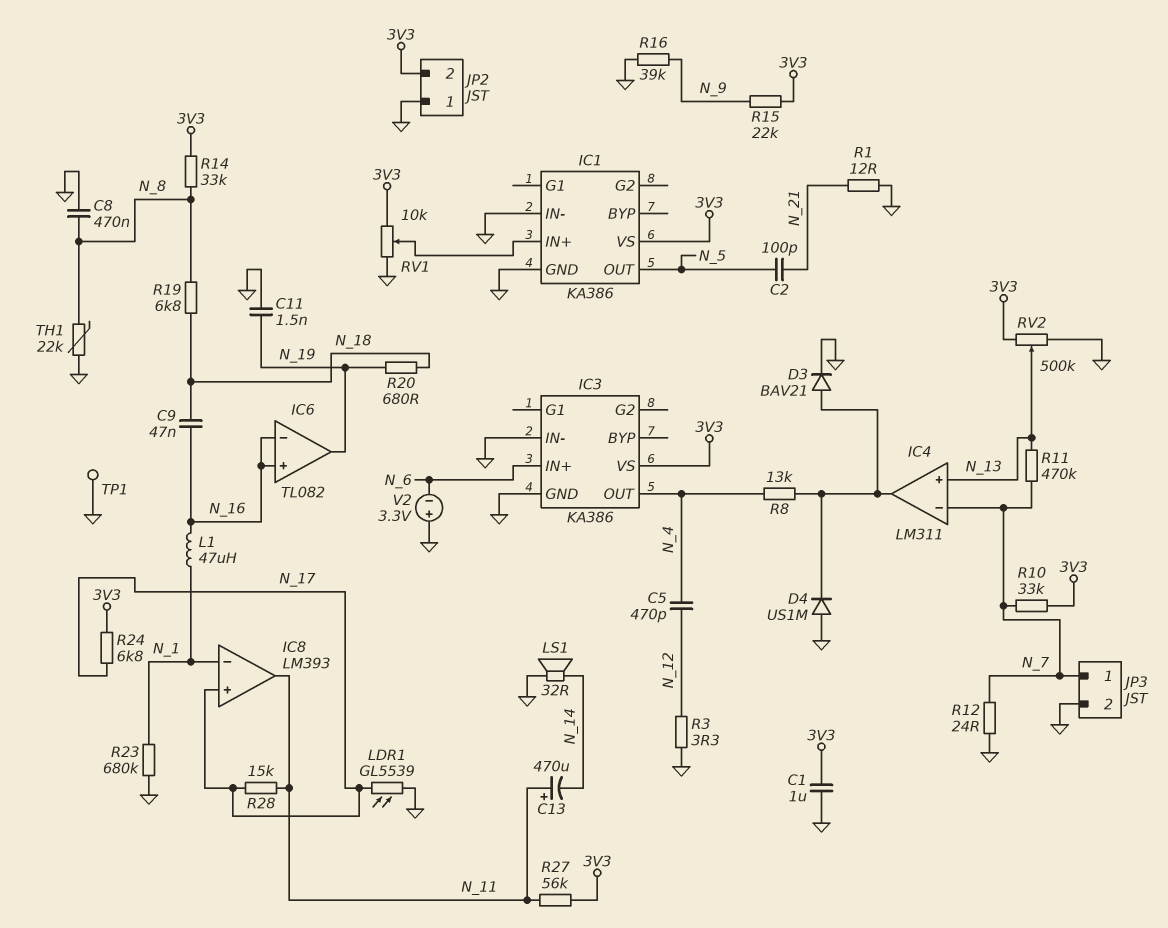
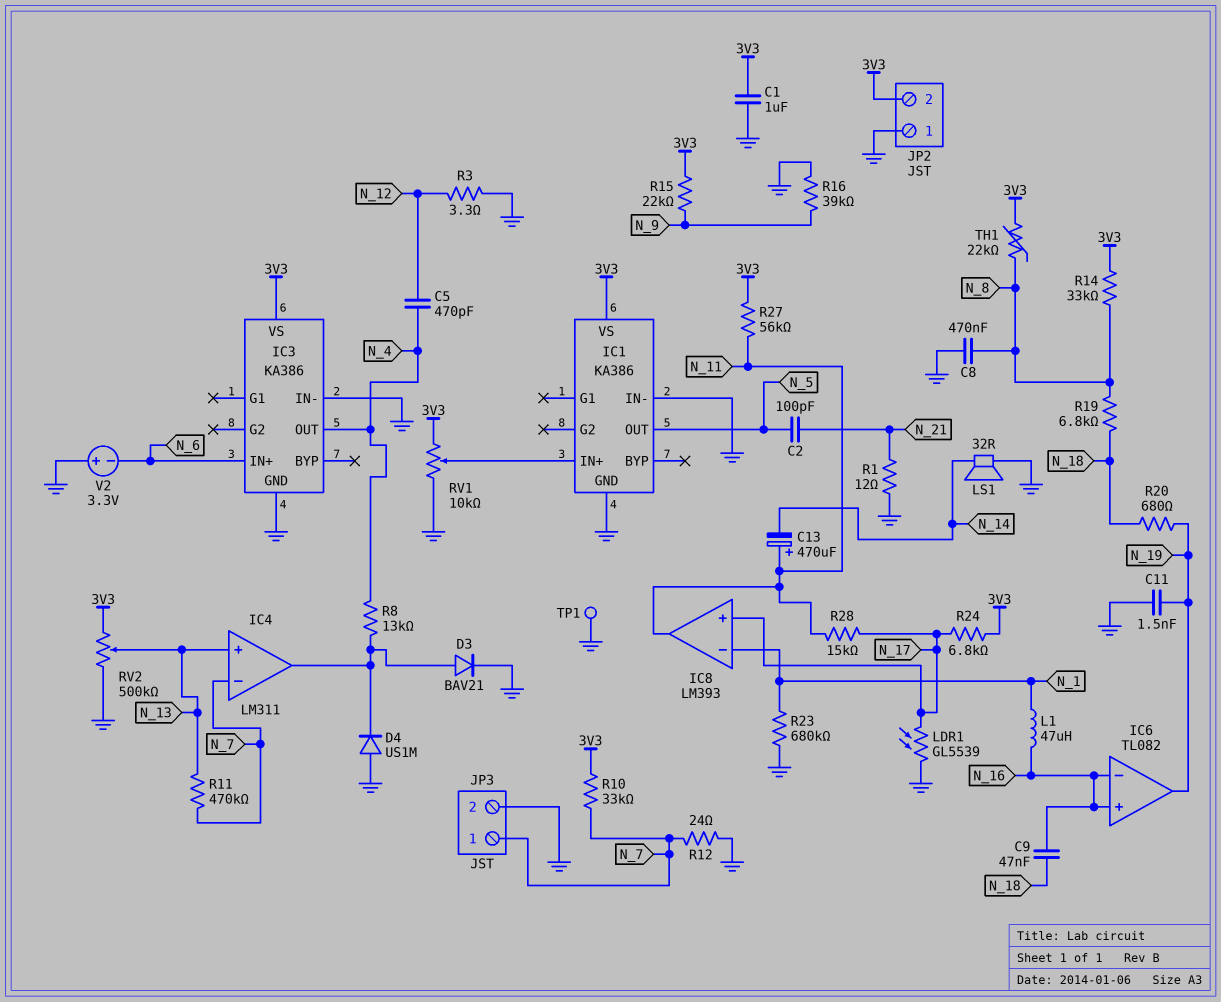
TH1: 22k (GND, N_8) -> 22k (3V3, N_8)

